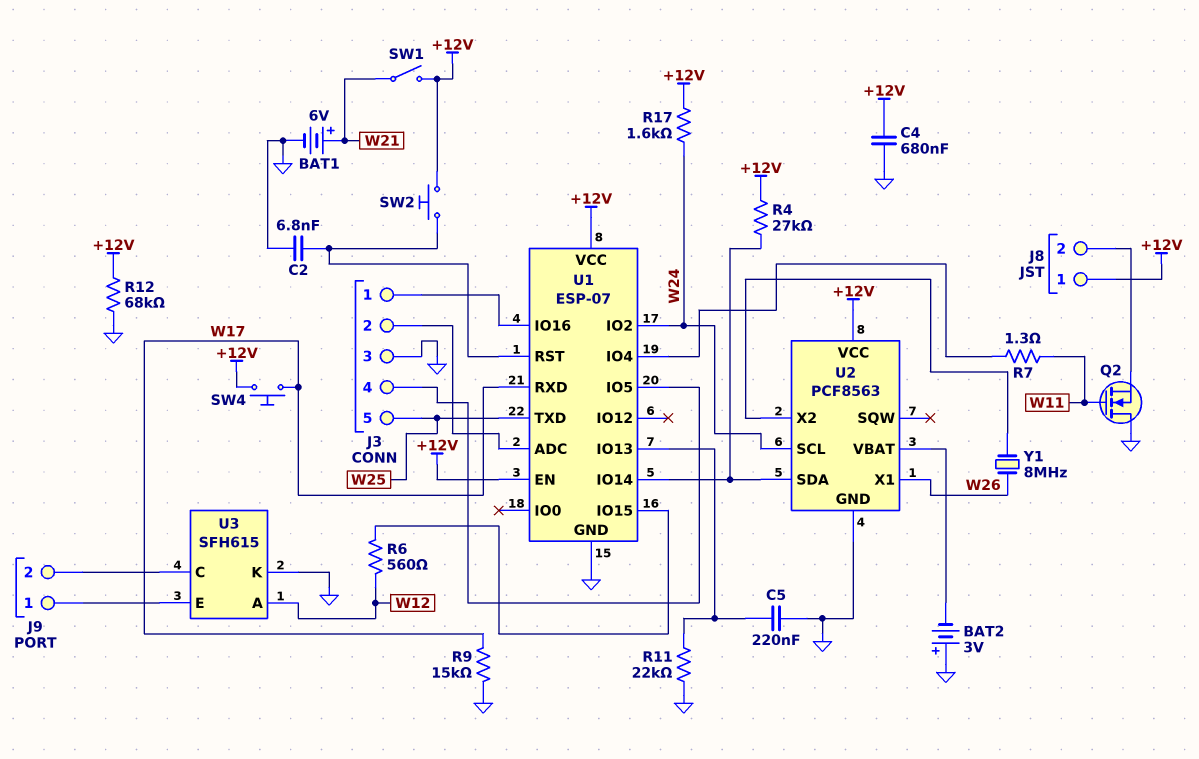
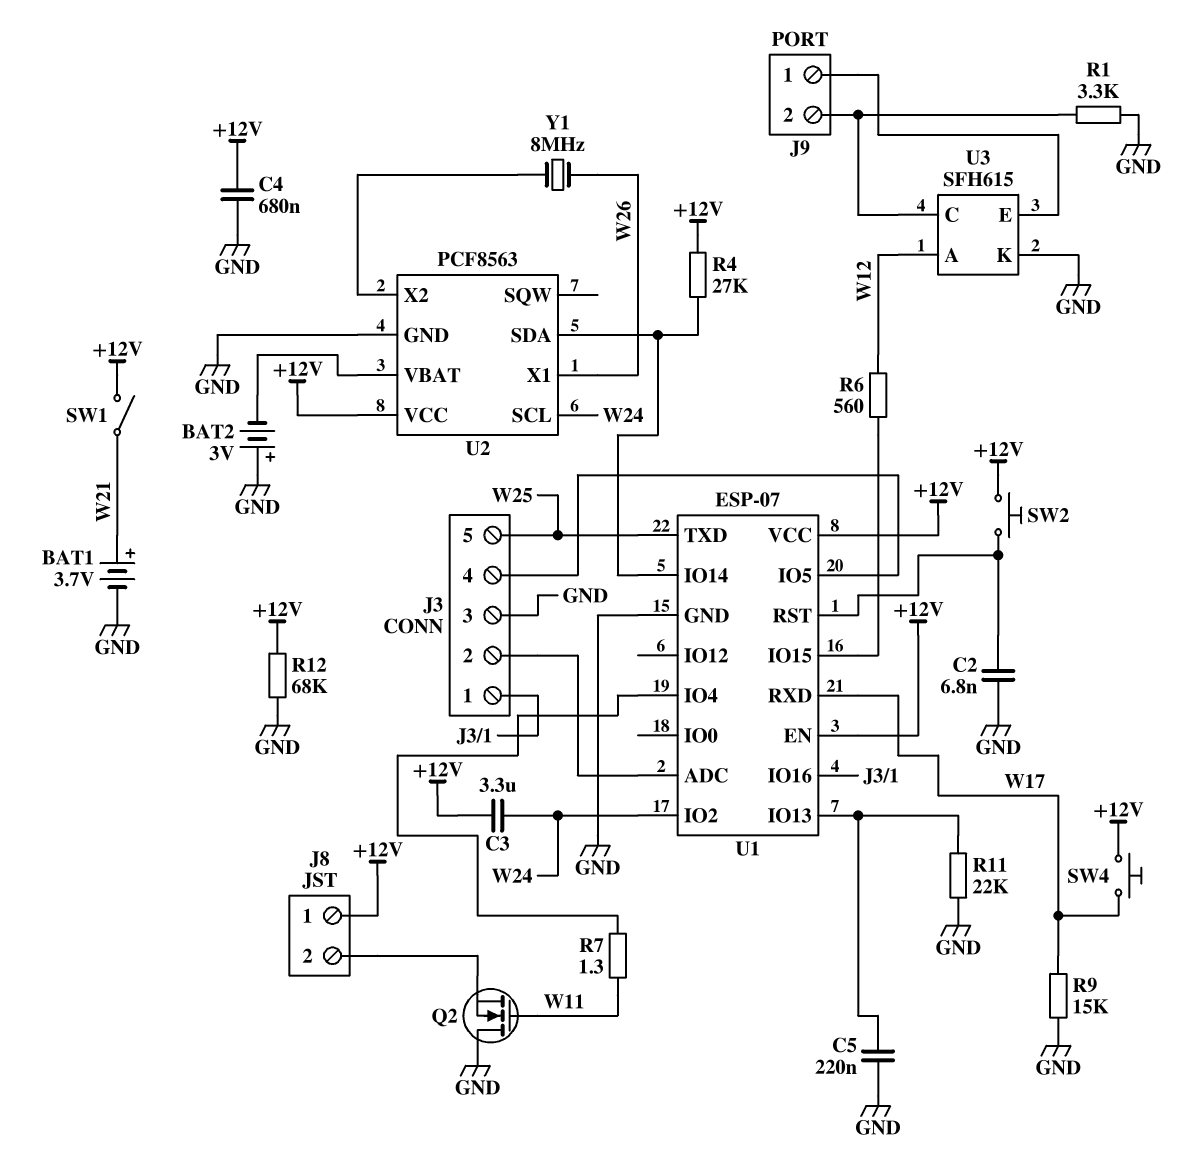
BAT1: 6V (plus W21, minus GND) -> 3.7V (plus W21, minus GND)
C3: none -> 3.3uF (+12V, W24)
R1: none -> 3.3k (GND, J9/2)
R17: 1.6k (+12V, W24) -> none

